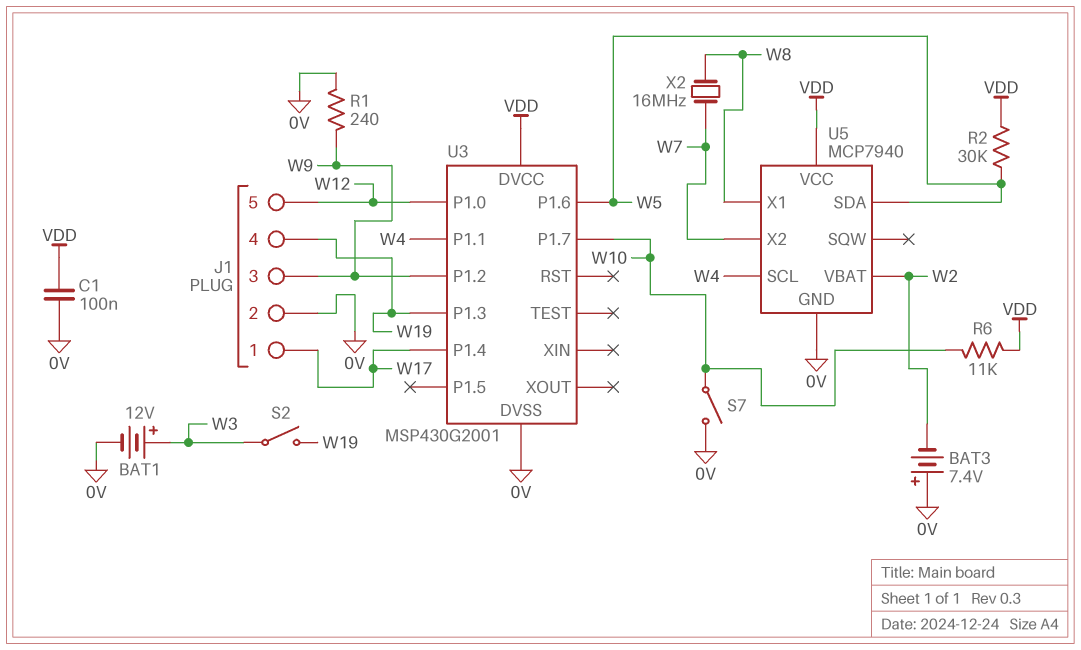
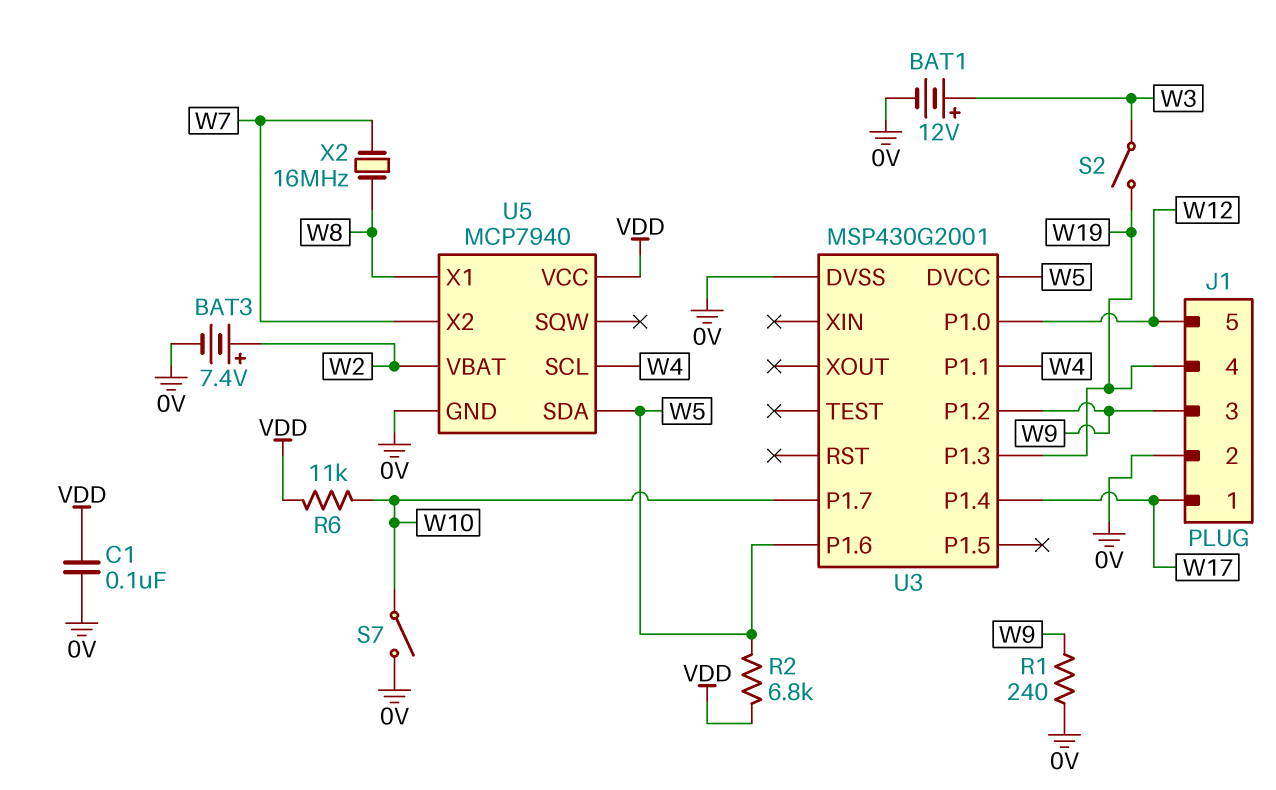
BAT3: 7.4V (plus 0V, minus W2) -> 7.4V (plus W2, minus 0V)
R2: 30k (VDD, W5) -> 6.8k (VDD, W5)
U3 pin DVCC: VDD -> W5

